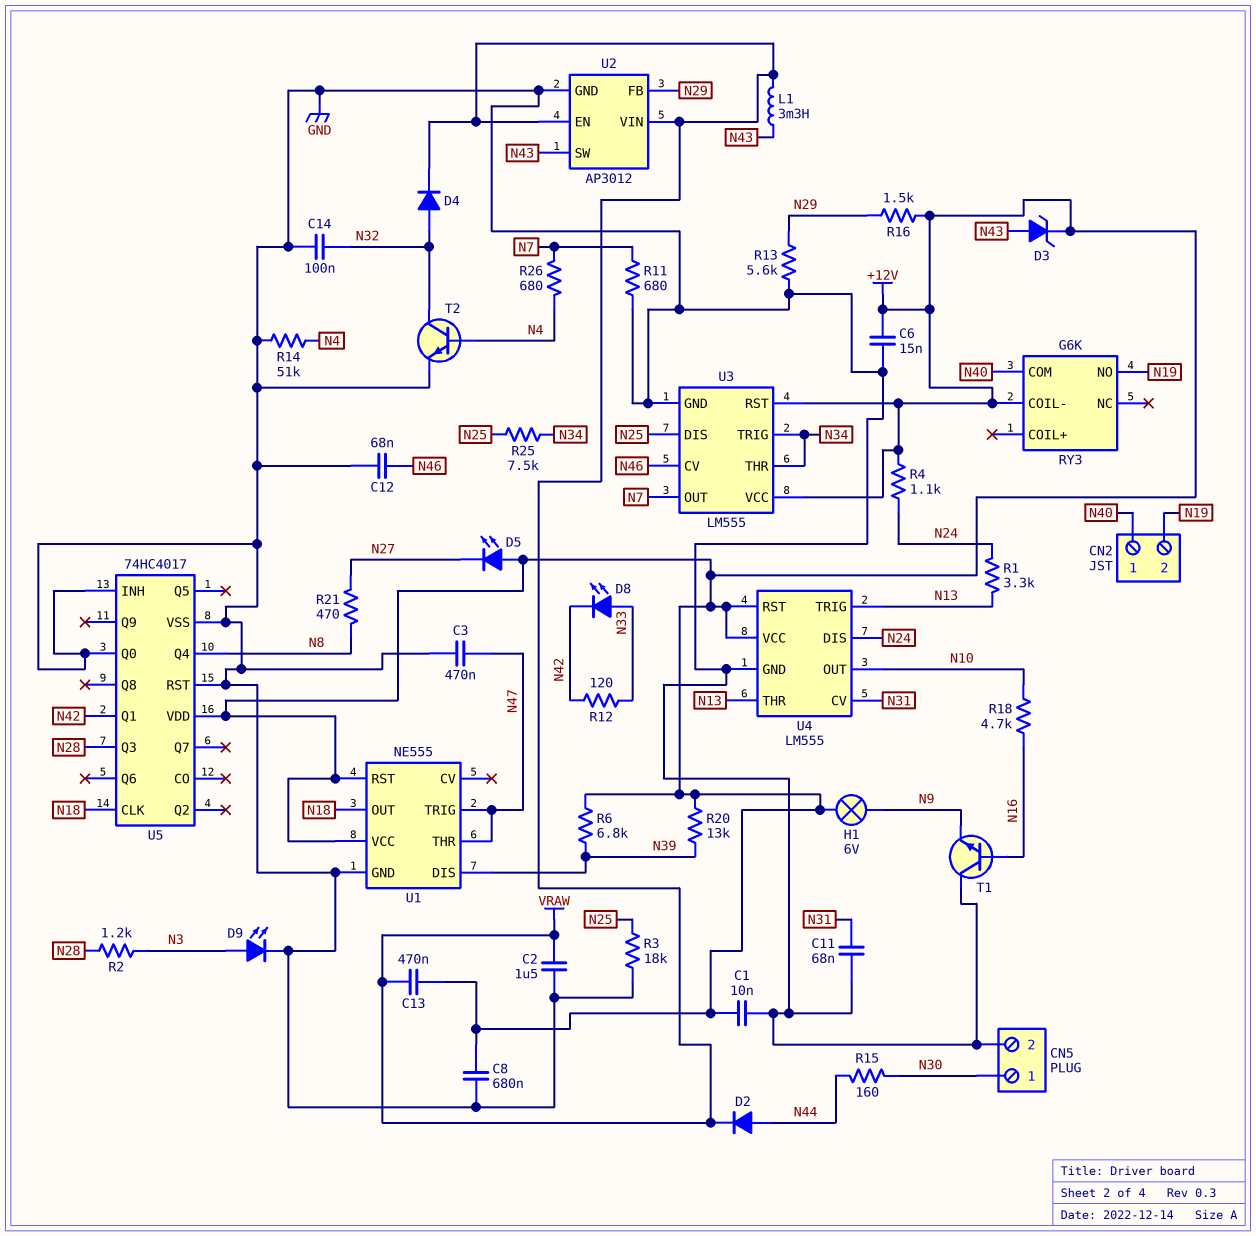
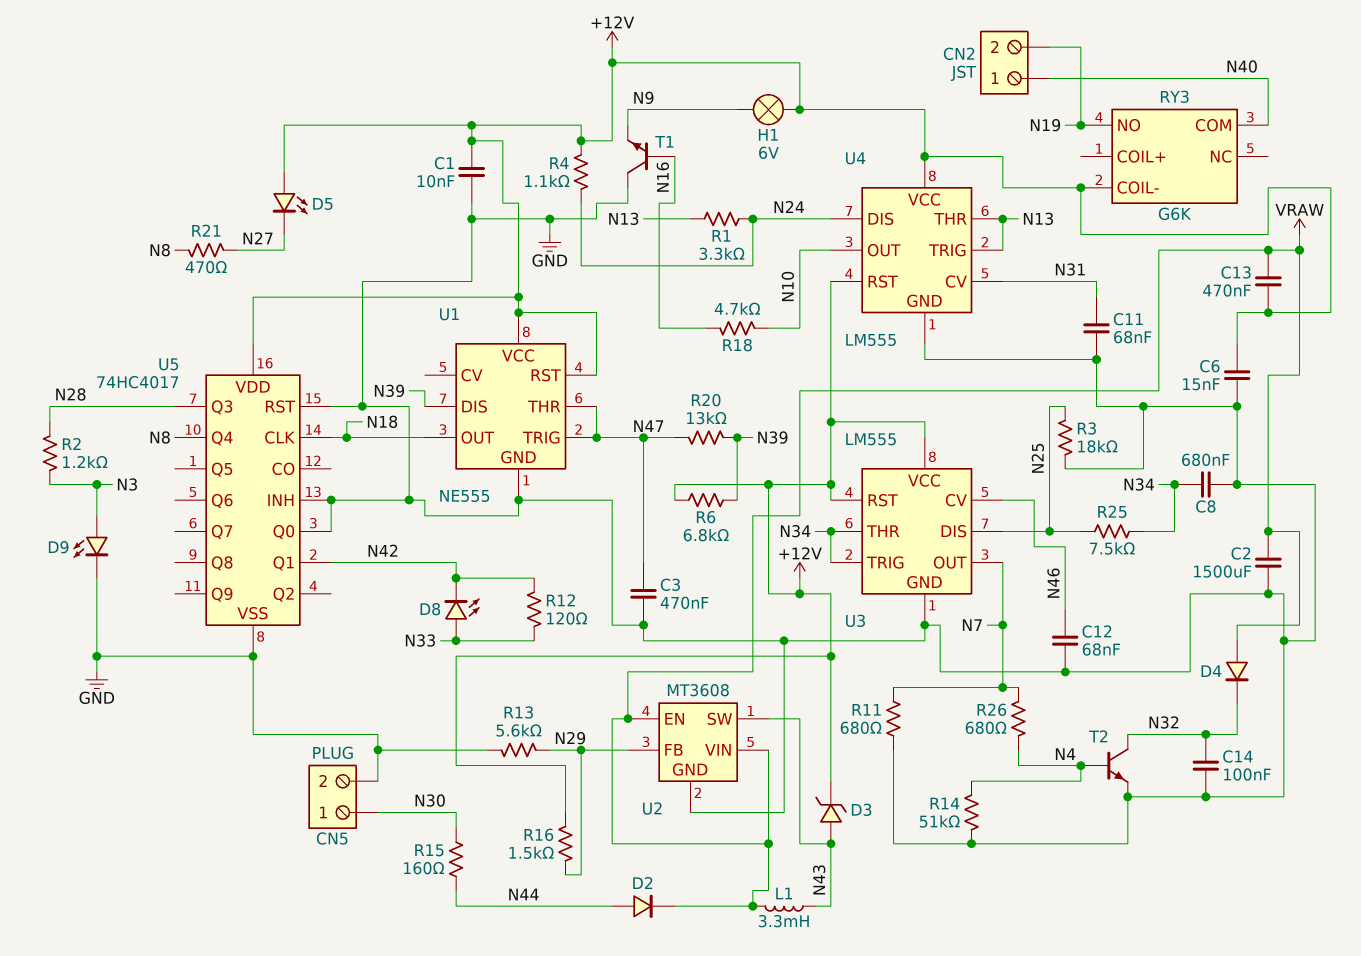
C2: 1.5uF (GND, VRAW) -> 1500uF (GND, VRAW)
C8: 680nF (+12V, GND) -> 680nF (GND, N34)
D4: diode (A N32, K VRAW) -> diode (A VRAW, K N32)
R20: 13k (+12V, N39) -> 13k (N39, N47)
U2: AP3012 -> MT3608

